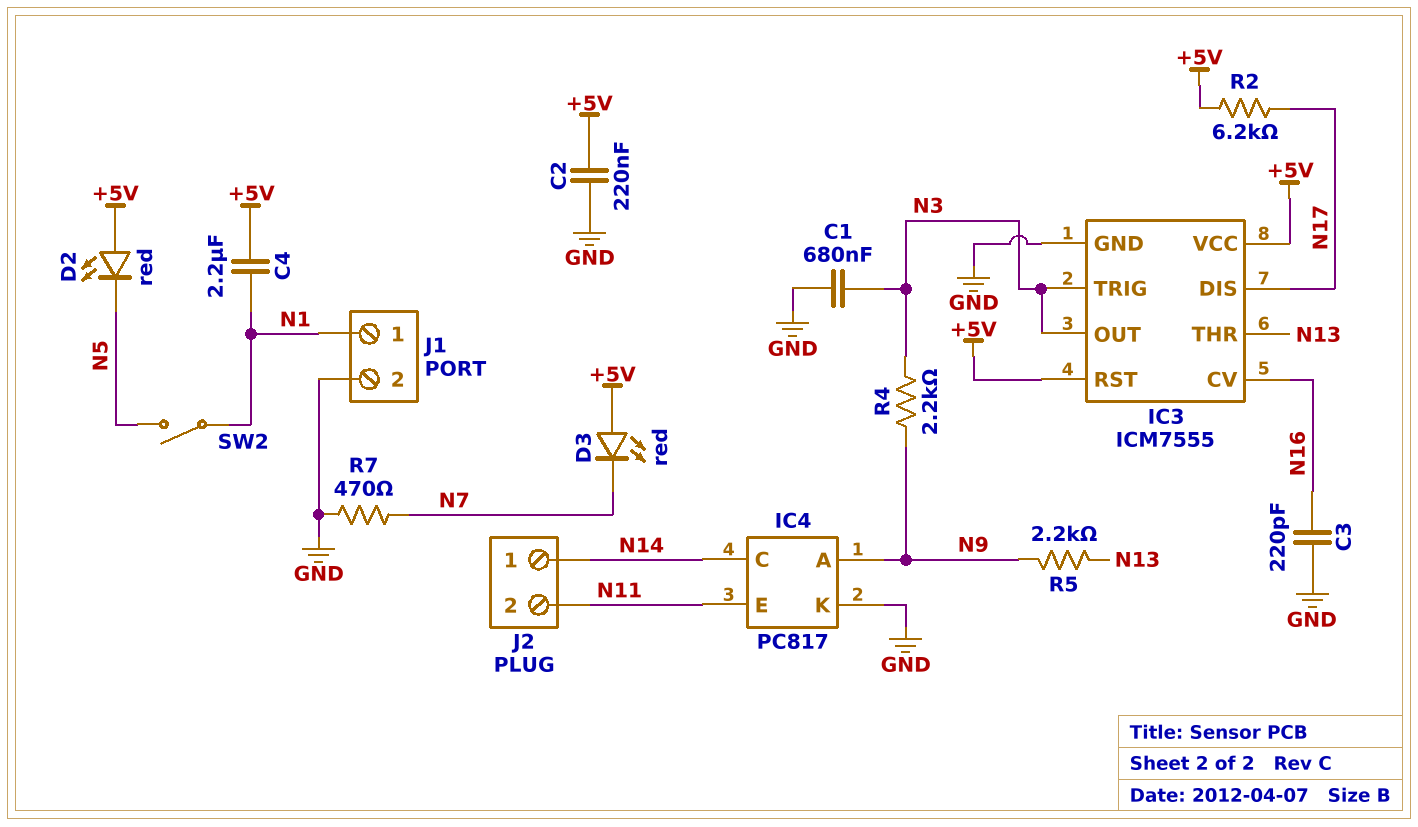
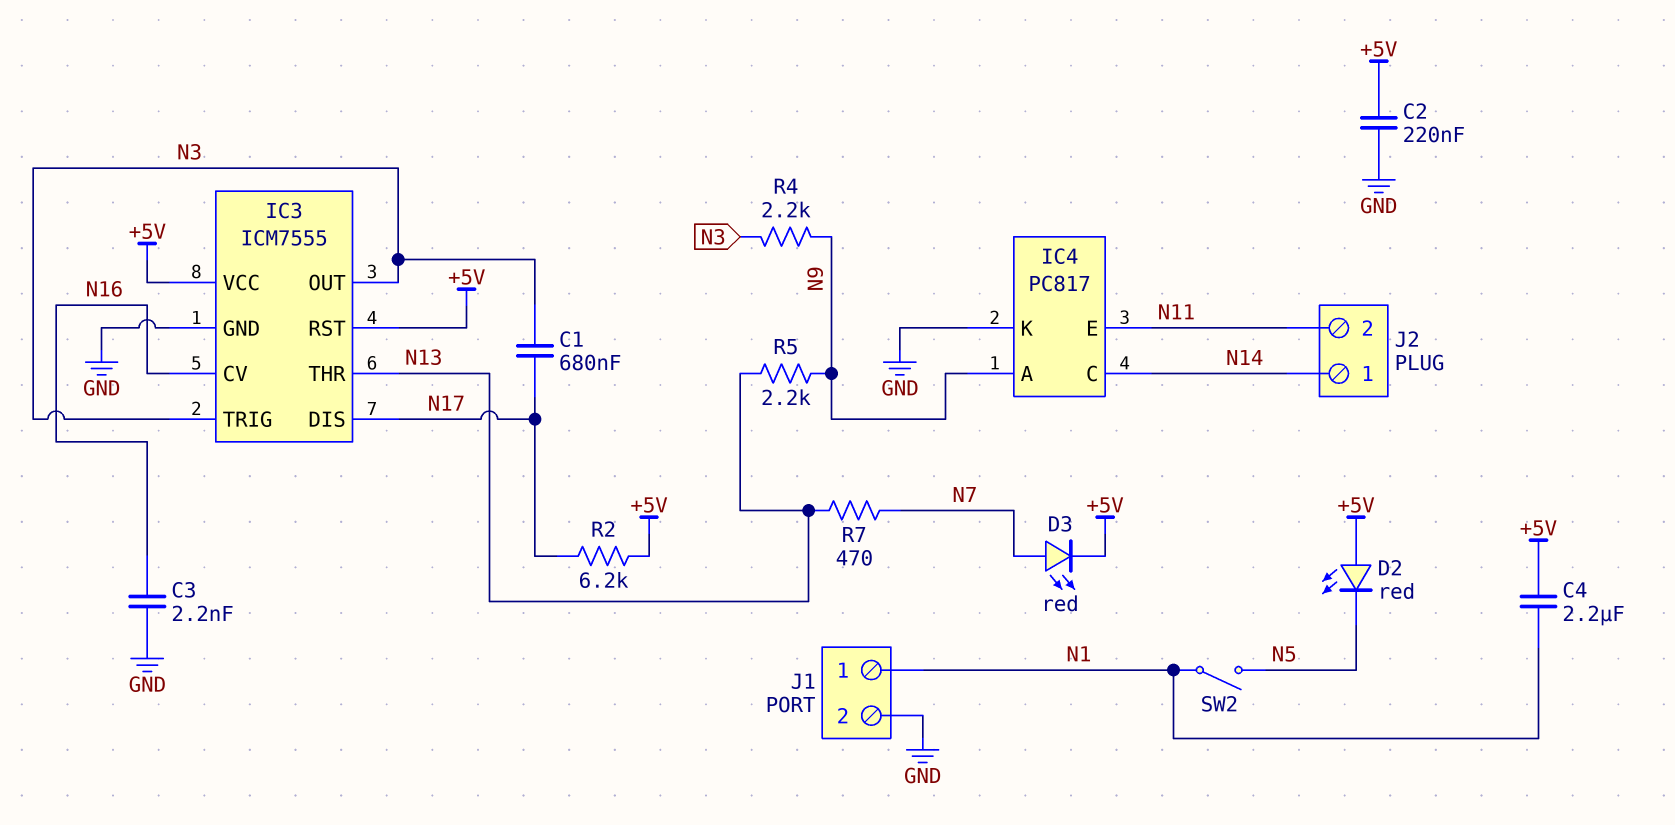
C1: 680nF (GND, N3) -> 680nF (N3, N17)
C3: 220pF (GND, N16) -> 2.2nF (GND, N16)
D3: LED red (A +5V, K N7) -> LED red (A N7, K +5V)
R7: 470 (GND, N7) -> 470 (N7, N13)

